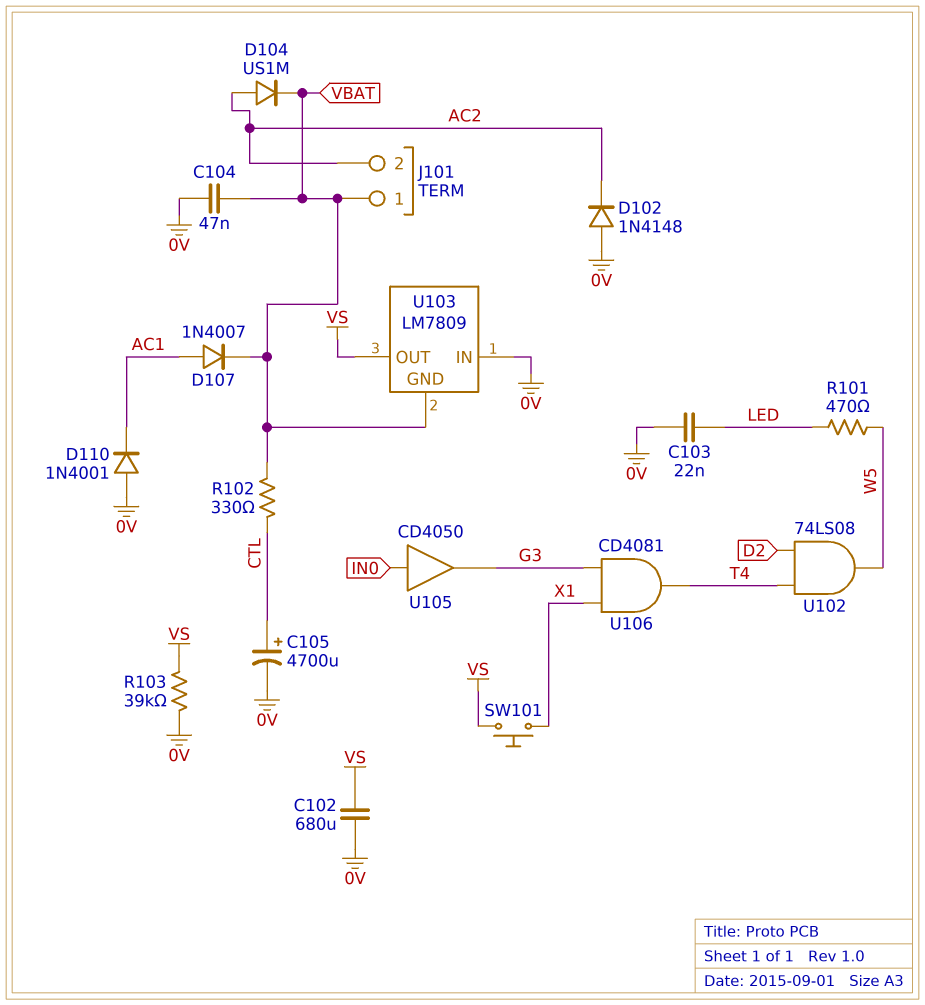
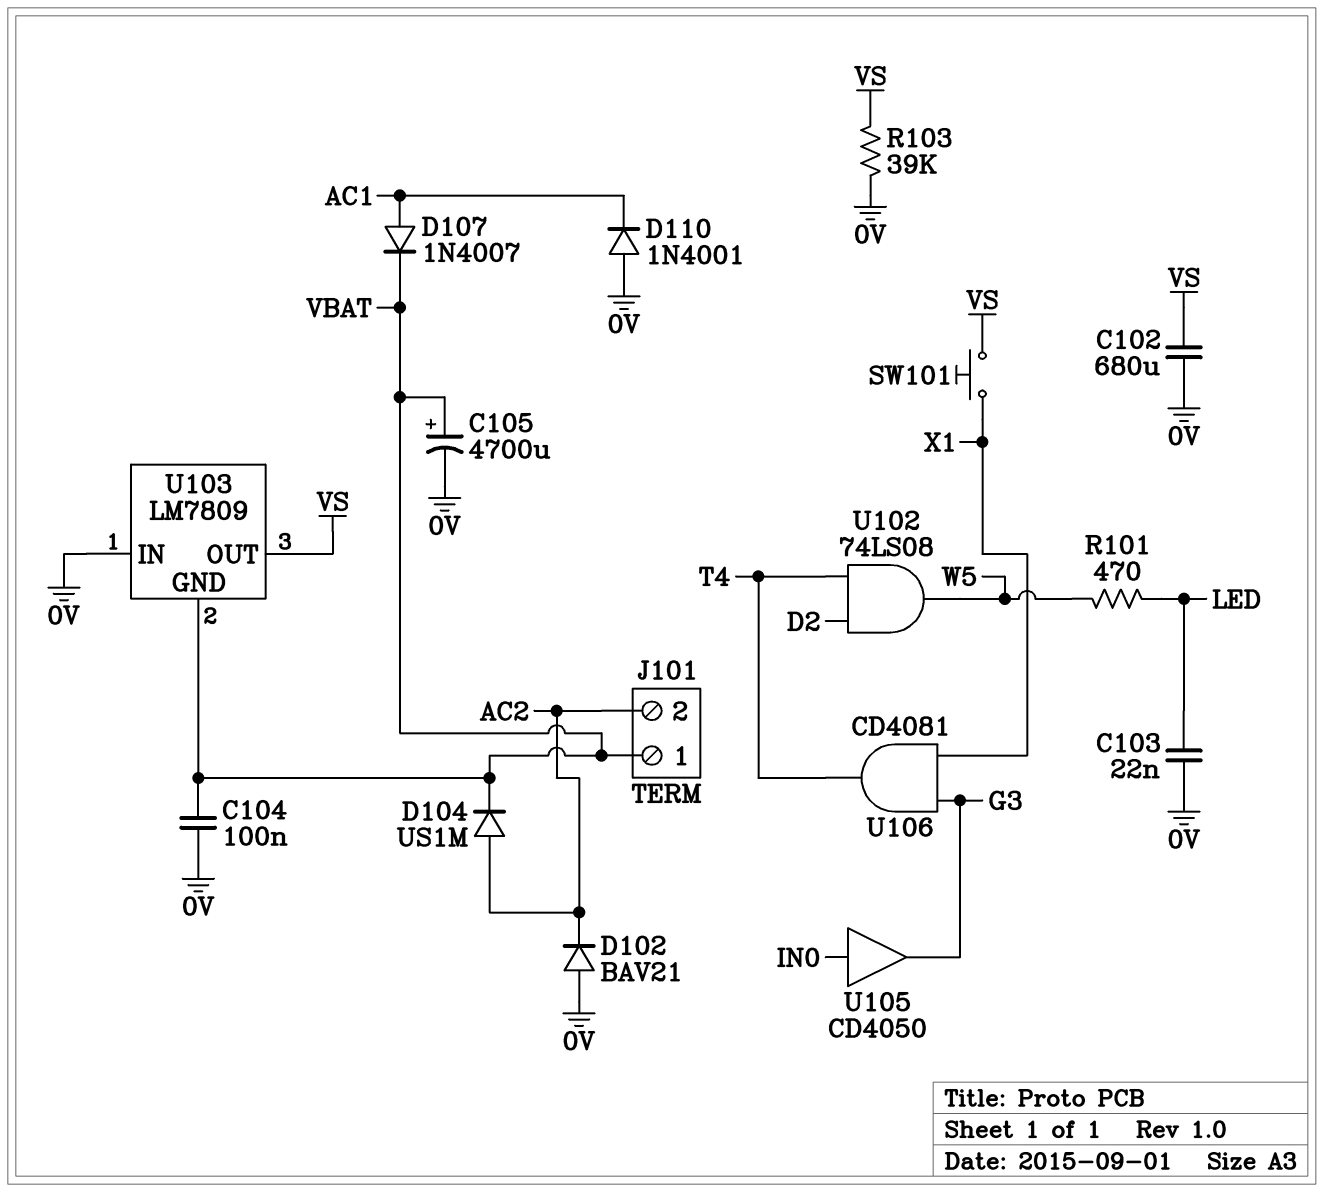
C104: 47nF (0V, VBAT) -> 100nF (0V, VBAT)
C105: 4700uF (plus CTL, minus 0V) -> 4700uF (plus VBAT, minus 0V)
D102: diode 1N4148 (A 0V, K AC2) -> diode BAV21 (A 0V, K AC2)
R102: 330 (CTL, VBAT) -> none

